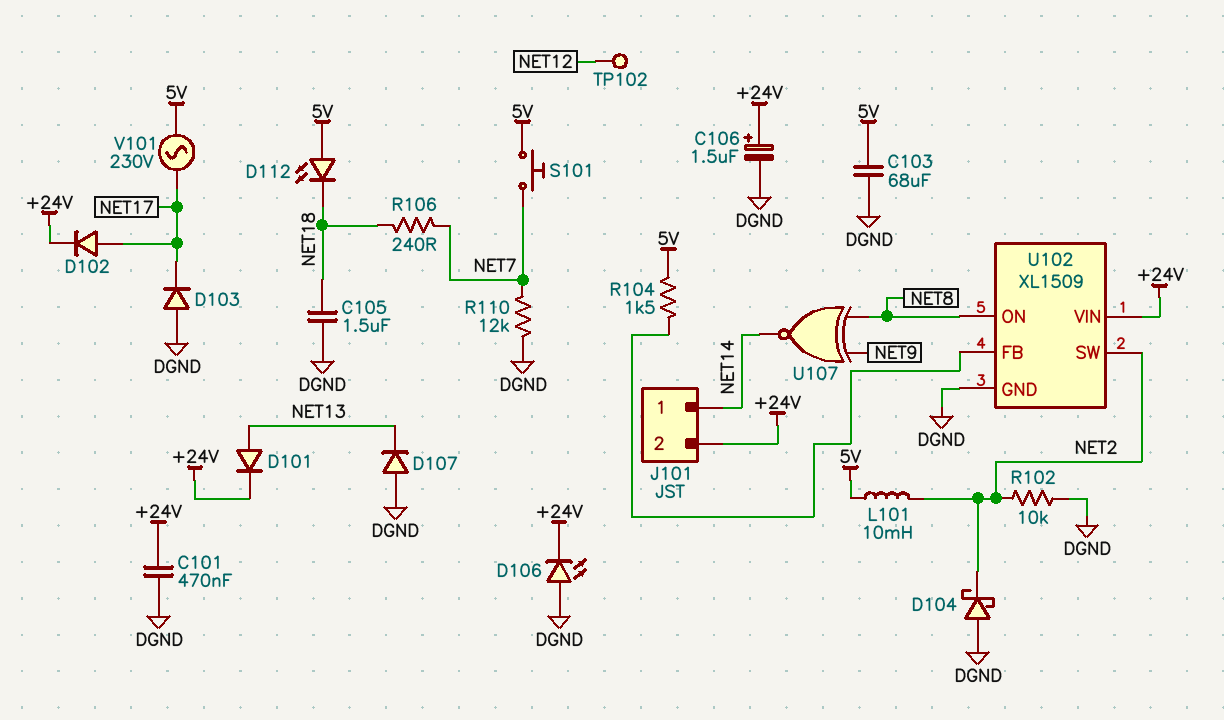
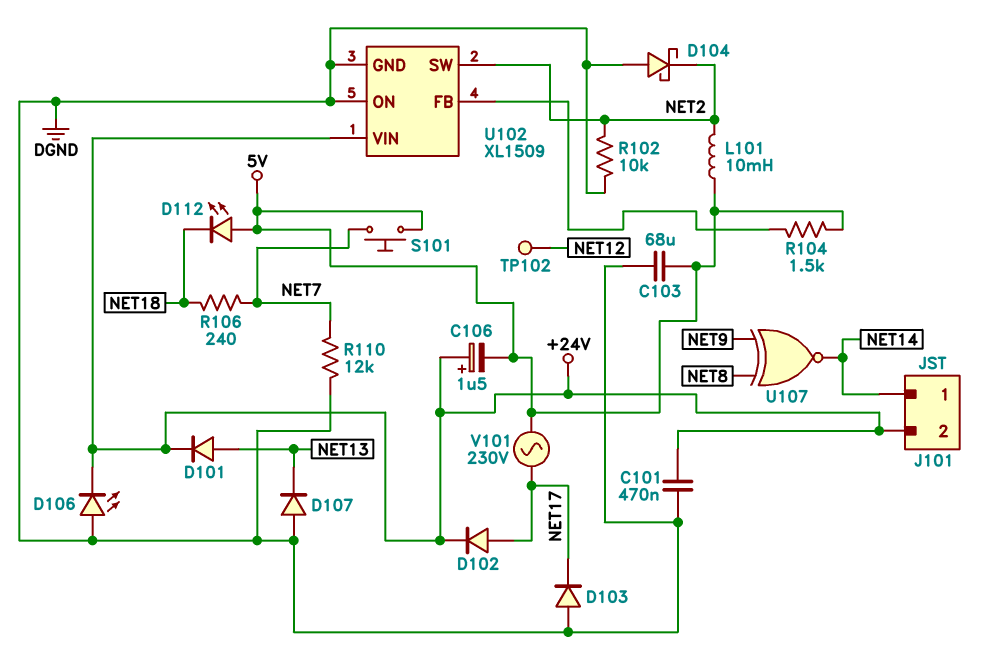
C105: 1.5uF (DGND, NET18) -> none
C106: 1.5uF (plus +24V, minus DGND) -> 1.5uF (plus +24V, minus 5V)
U102 pin ON: NET8 -> DGND

